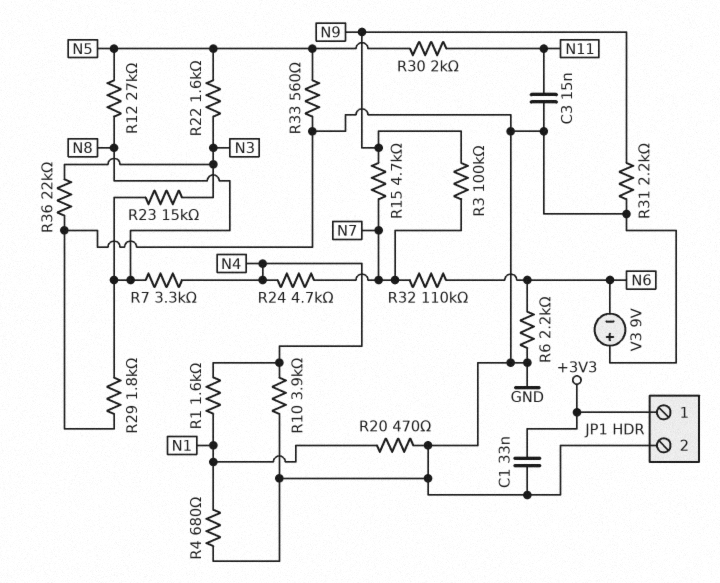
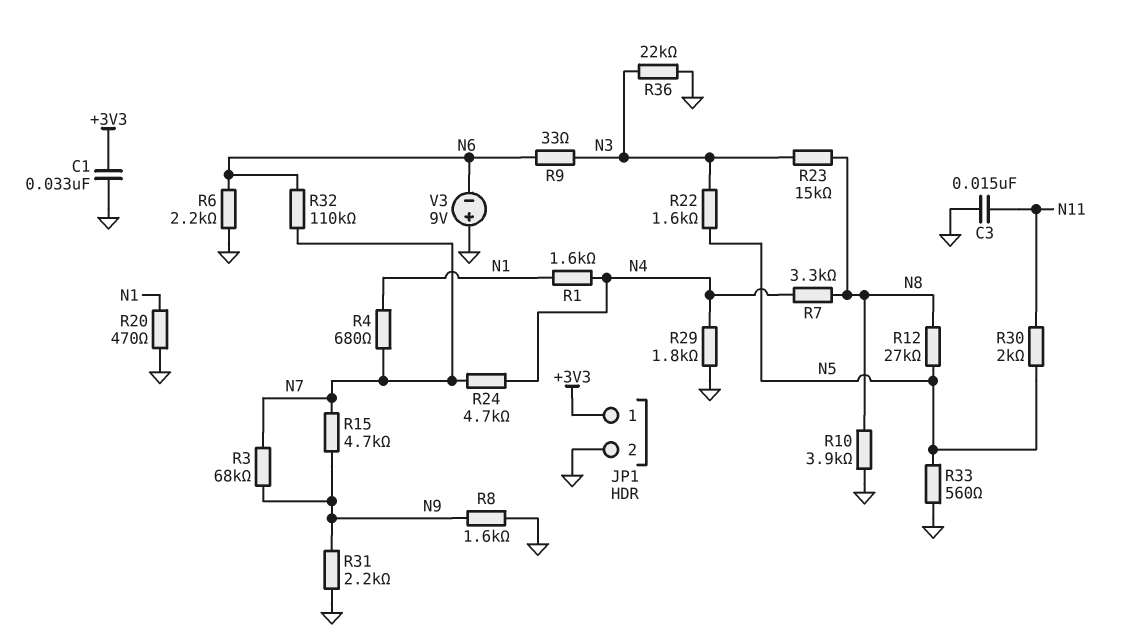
R3: 100k (N7, N9) -> 68k (N7, N9)
R4: 680 (GND, N1) -> 680 (N1, N7)
R8: none -> 1.6k (GND, N9)
R9: none -> 33 (N3, N6)
R10: 3.9k (GND, N4) -> 3.9k (GND, N8)
R29: 1.8k (GND, N8) -> 1.8k (GND, N4)

